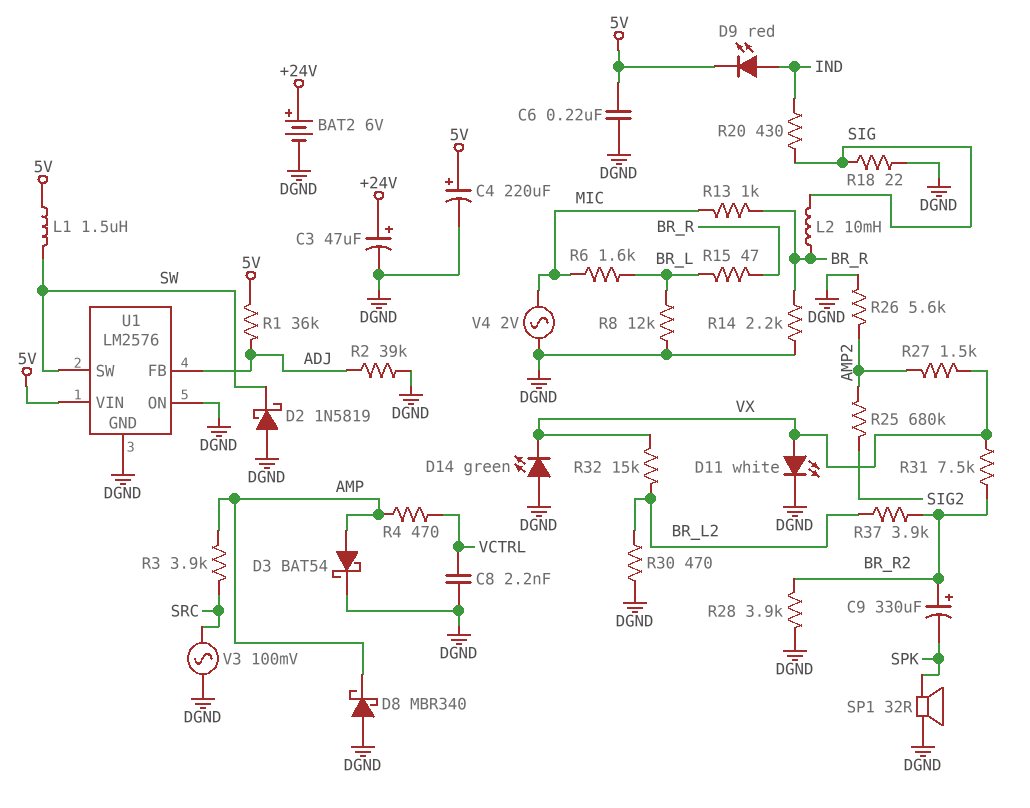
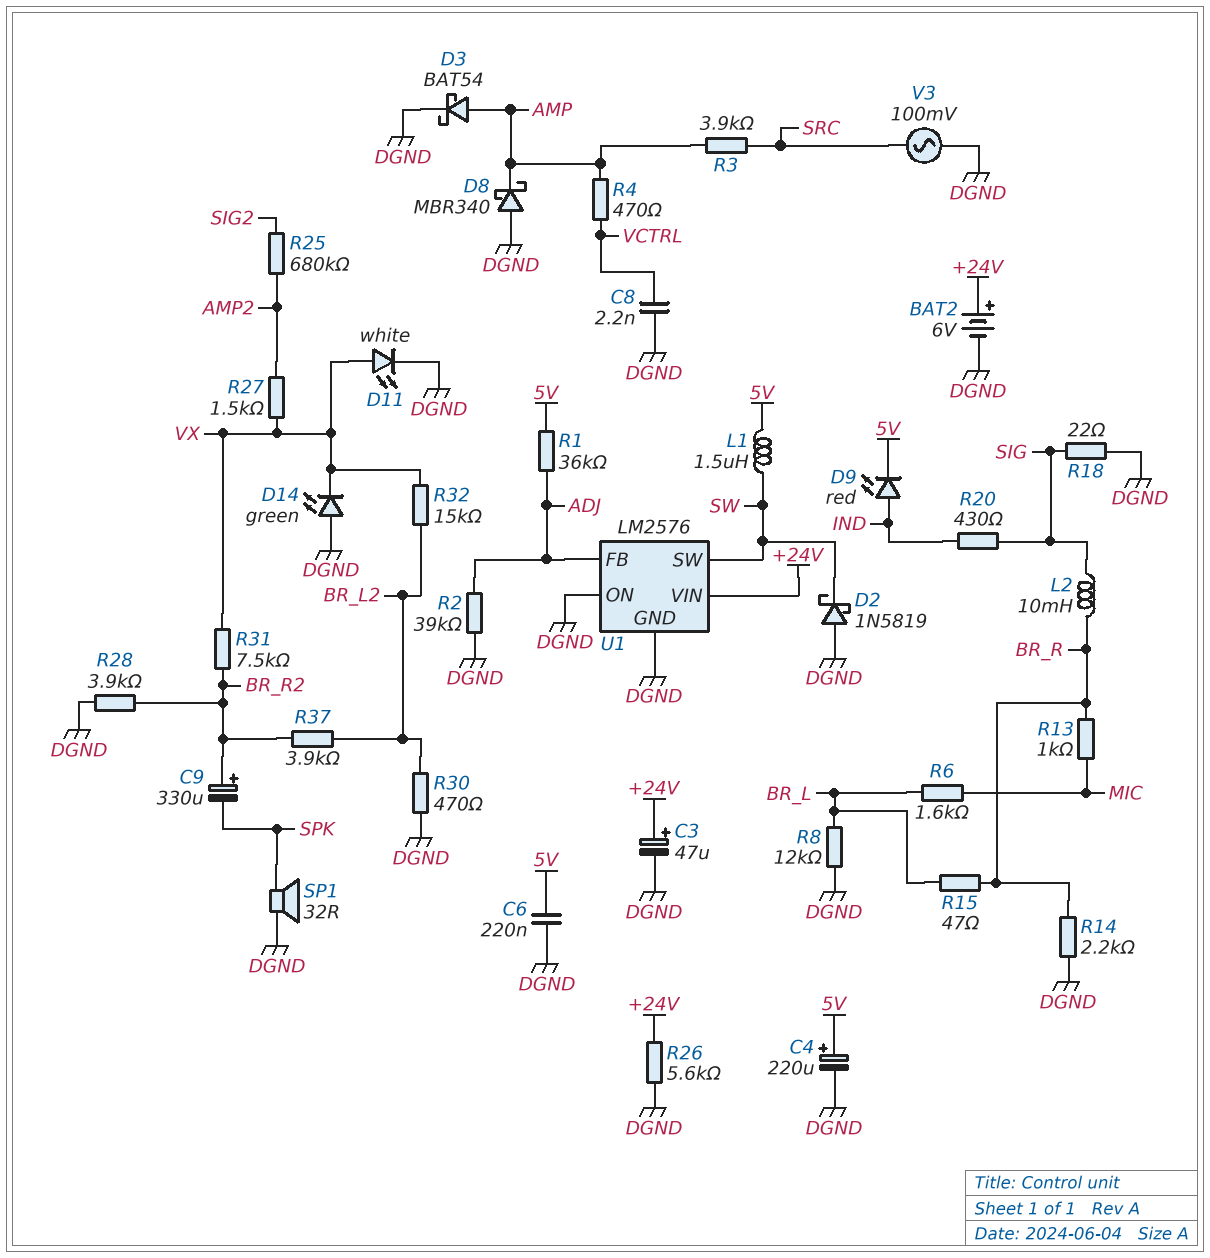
R26: 5.6k (AMP2, DGND) -> 5.6k (+24V, DGND)
U1 pin VIN: 5V -> +24V
V4: AC 2V (DGND, MIC) -> none

